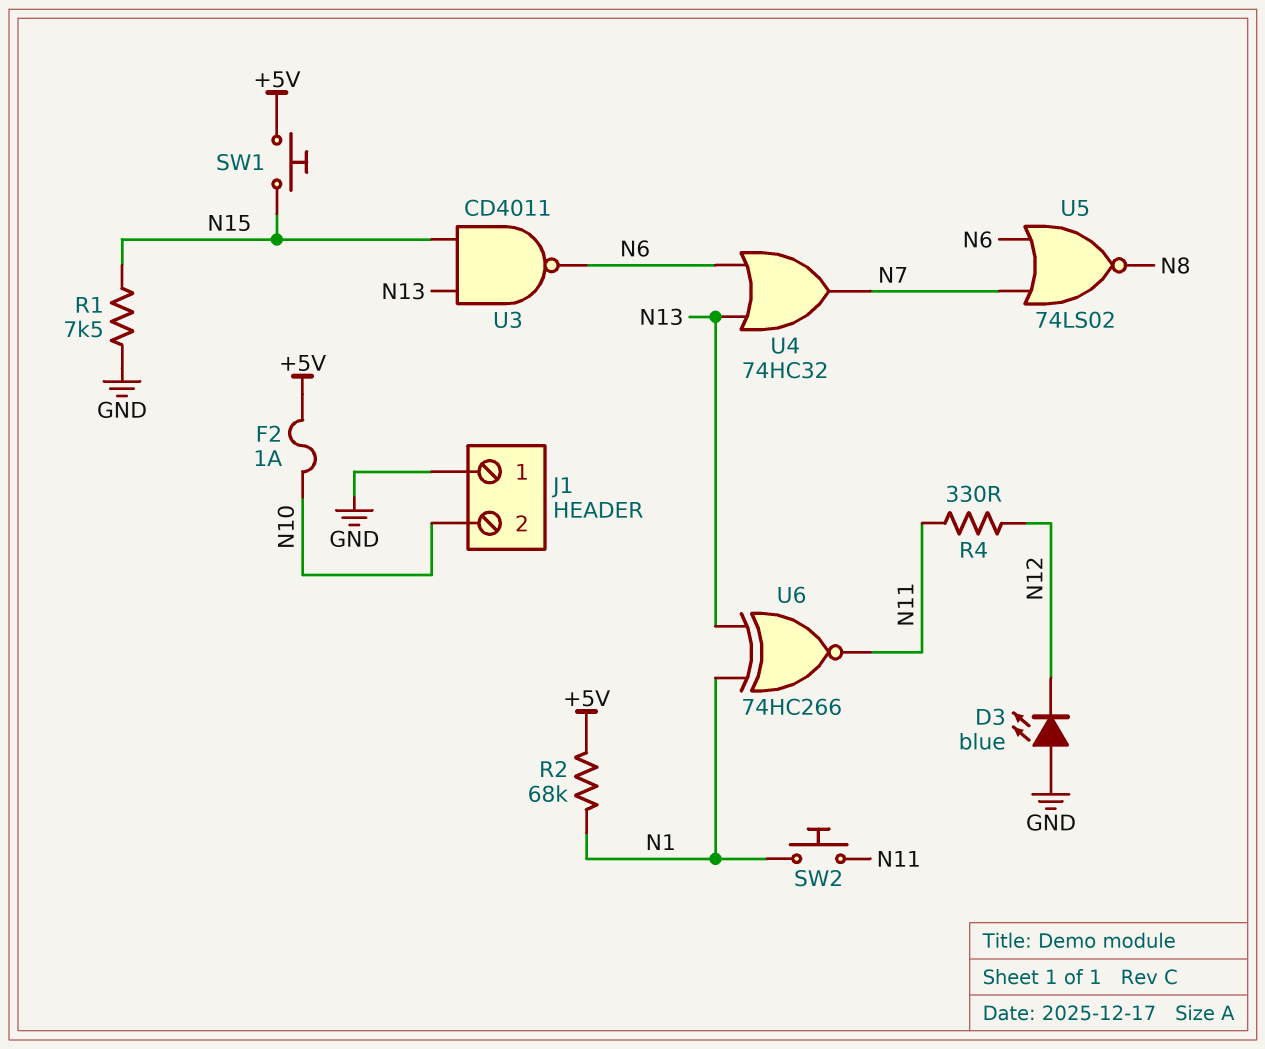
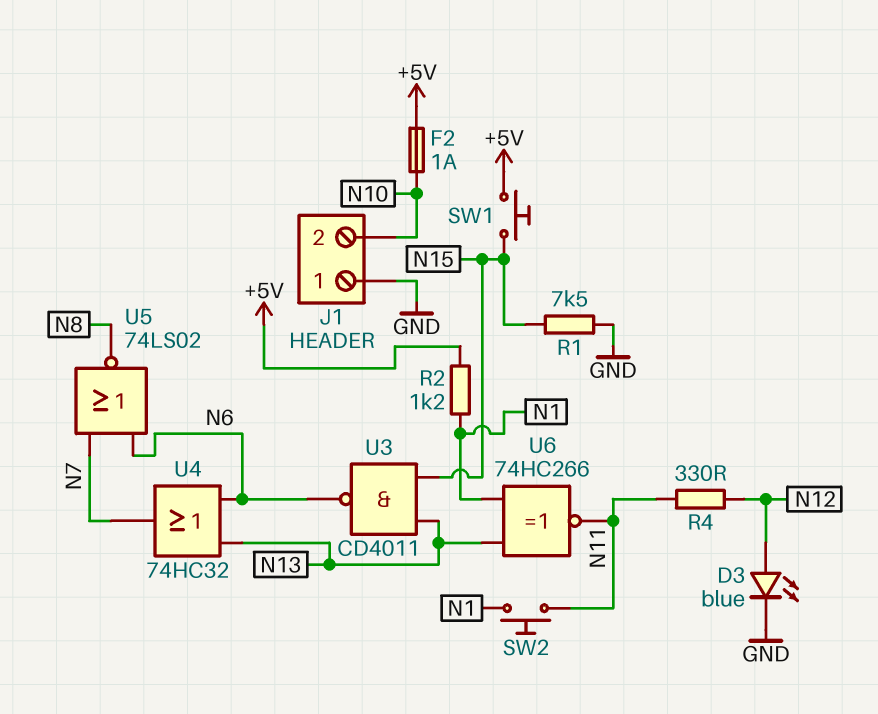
D3: LED blue (A GND, K N12) -> LED blue (A N12, K GND)
R2: 68k (+5V, N1) -> 1.2k (+5V, N1)

